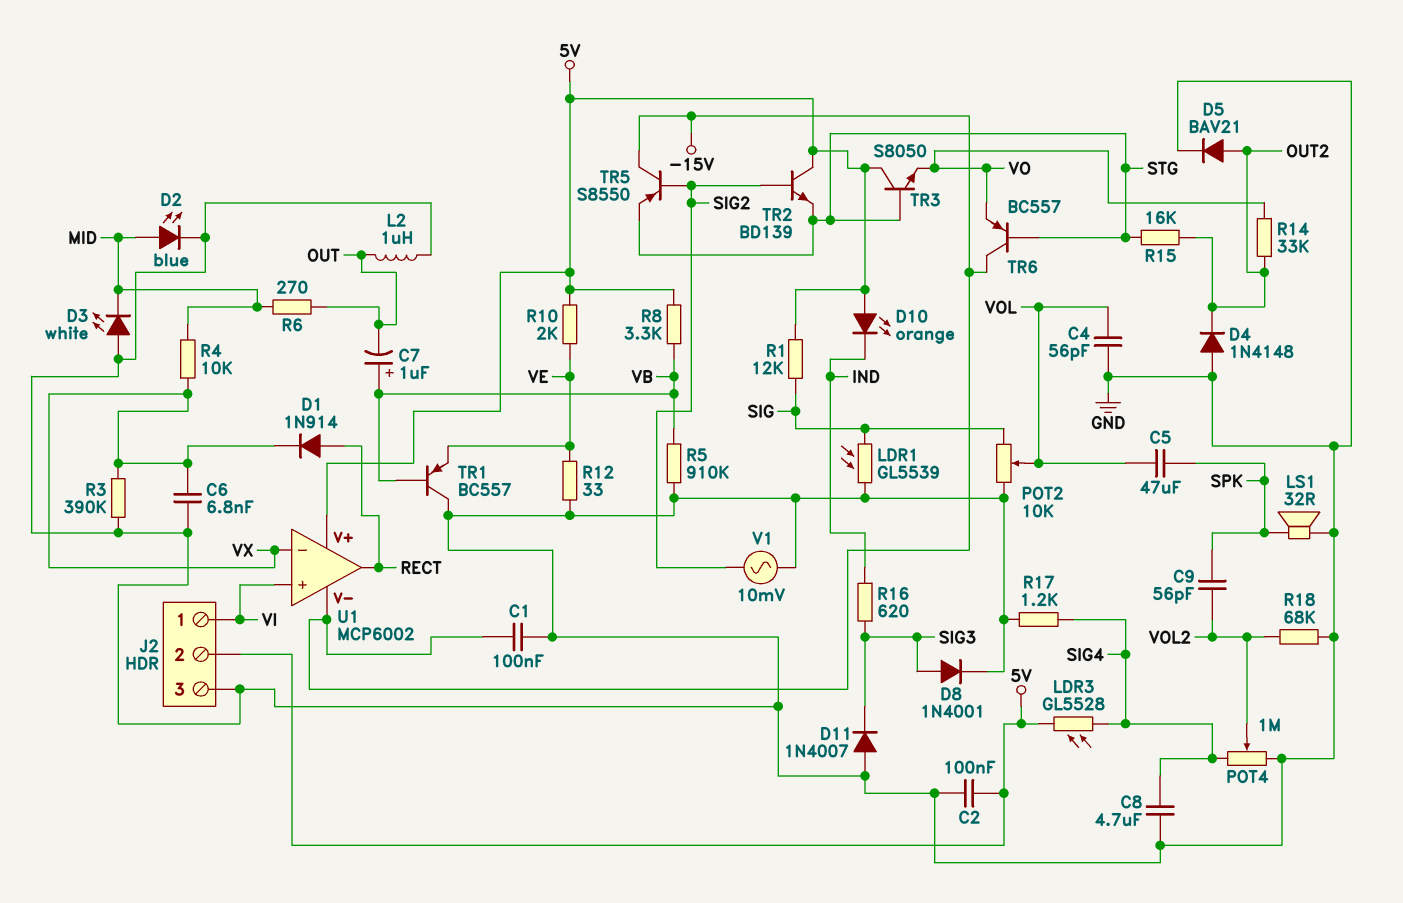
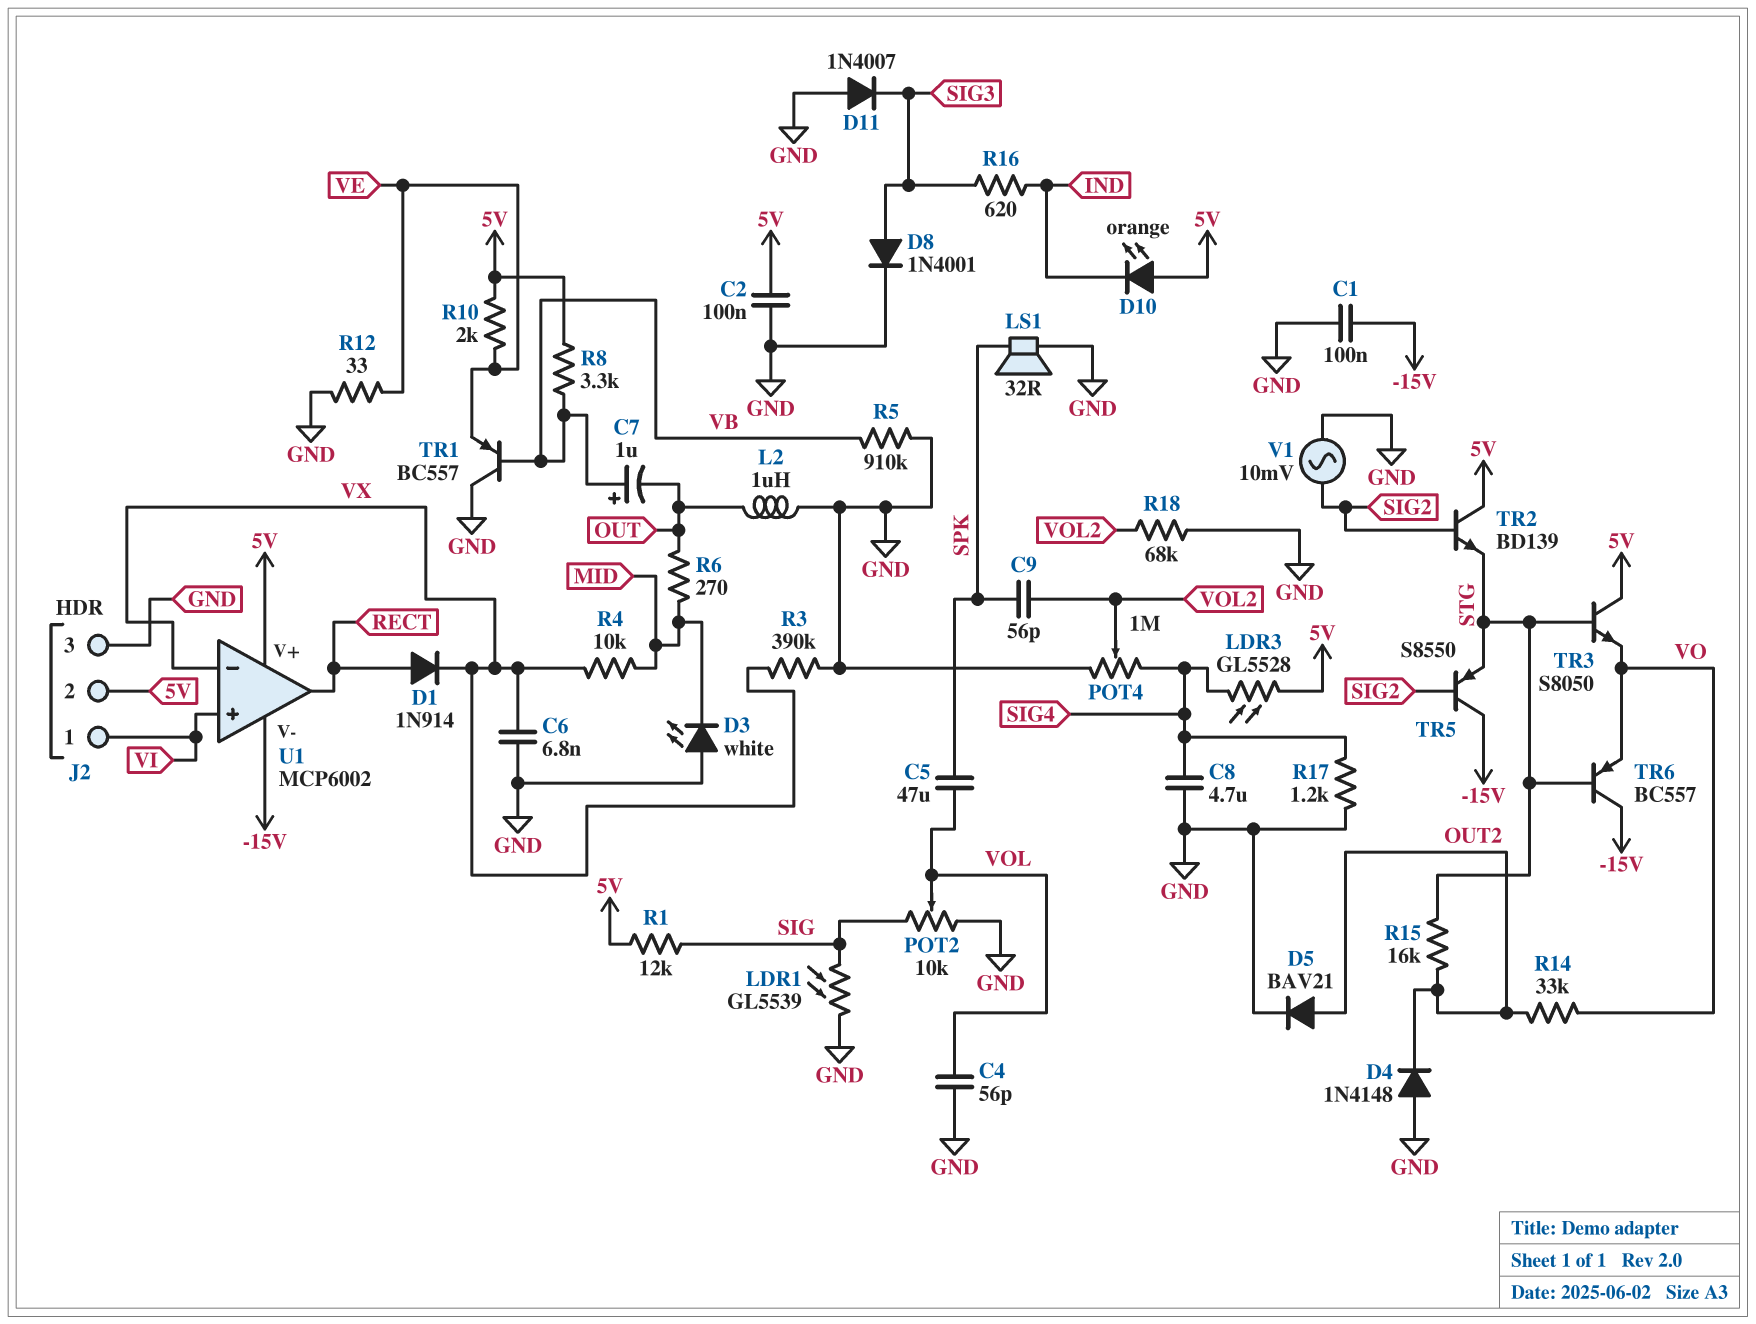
D2: LED blue (A MID, K GND) -> none

